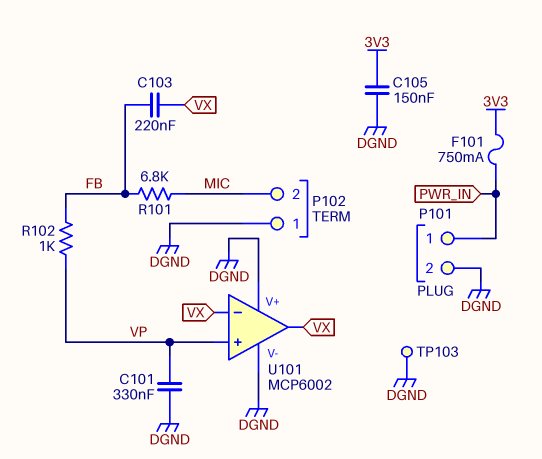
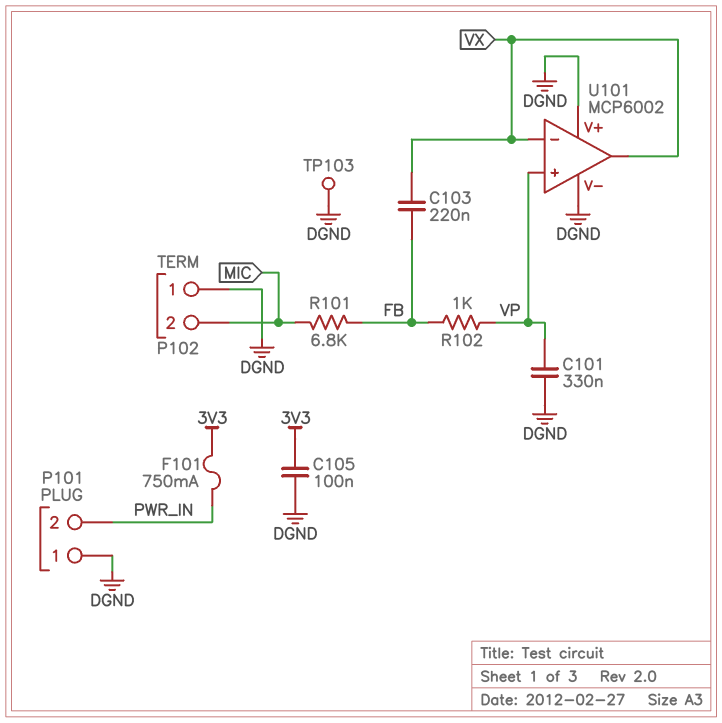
C105: 150nF (3V3, DGND) -> 100nF (3V3, DGND)
P101 pin 1: PWR_IN -> DGND
P101 pin 2: DGND -> PWR_IN

